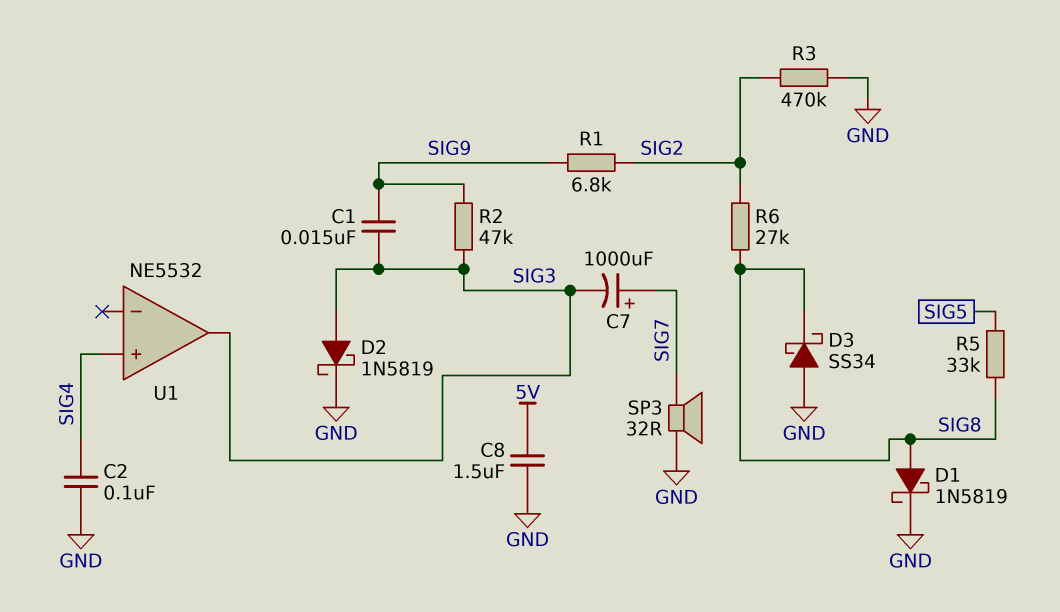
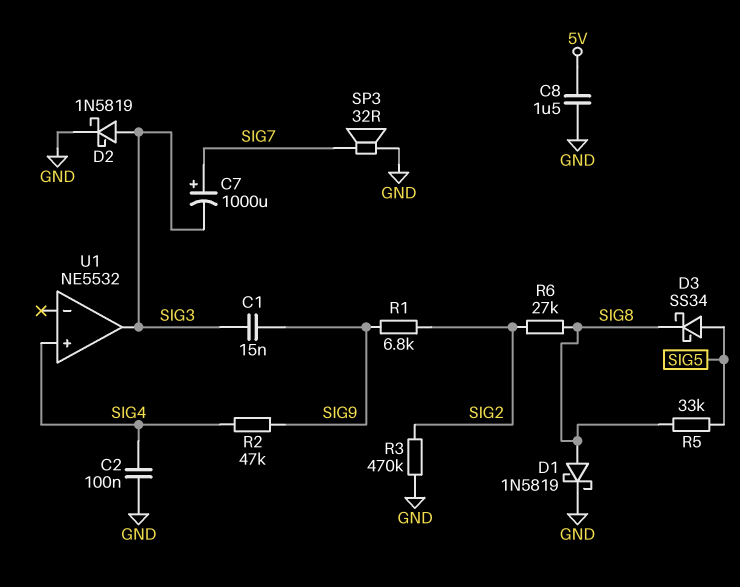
D3: schottky SS34 (A GND, K SIG8) -> schottky SS34 (A SIG5, K SIG8)
R2: 47k (SIG3, SIG9) -> 47k (SIG4, SIG9)

